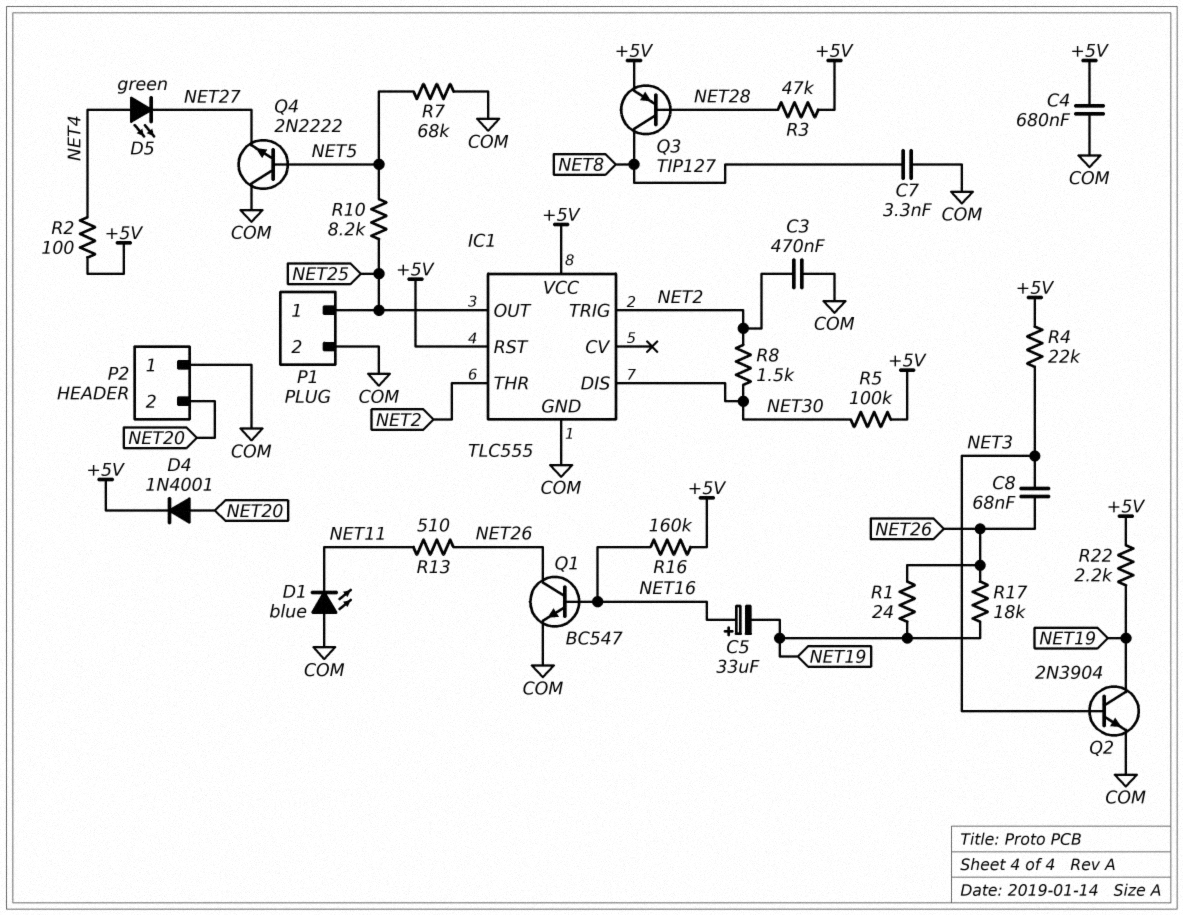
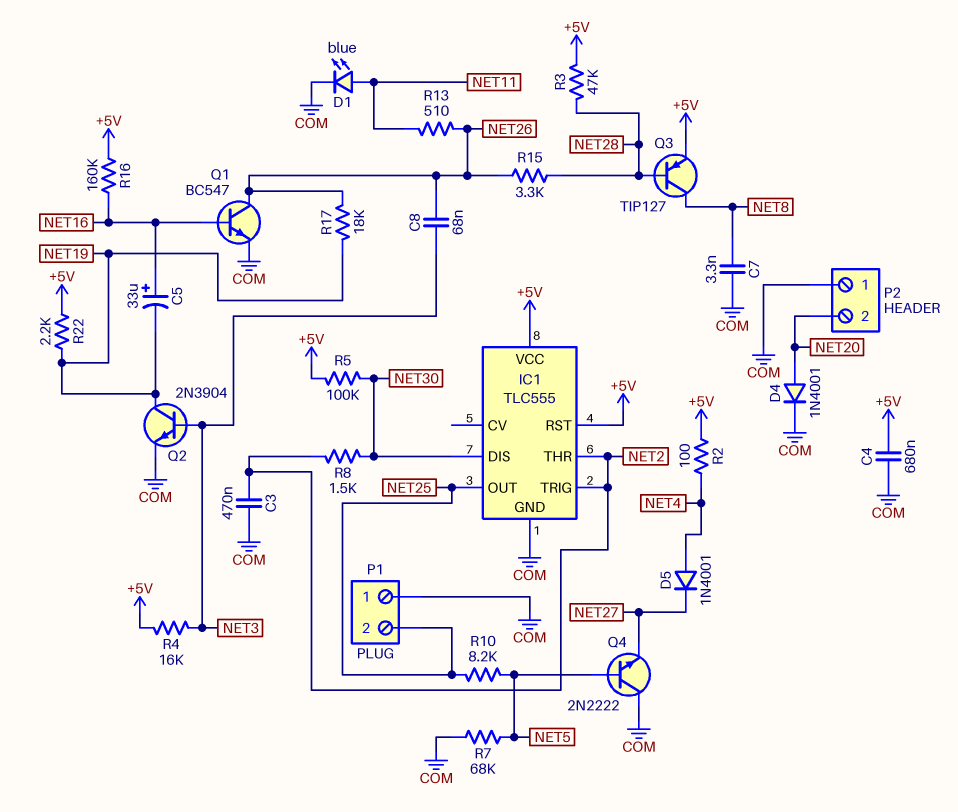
D1: LED blue (A COM, K NET11) -> LED blue (A NET11, K COM)
D4: diode 1N4001 (A NET20, K +5V) -> diode 1N4001 (A NET20, K COM)
D5: LED green (A NET4, K NET27) -> diode 1N4001 (A NET4, K NET27)
P1 pin 1: NET25 -> COM
P1 pin 2: COM -> NET25
R1: 24 (NET19, NET26) -> none
R4: 22k (+5V, NET3) -> 16k (+5V, NET3)
R15: none -> 3.3k (NET26, NET28)

